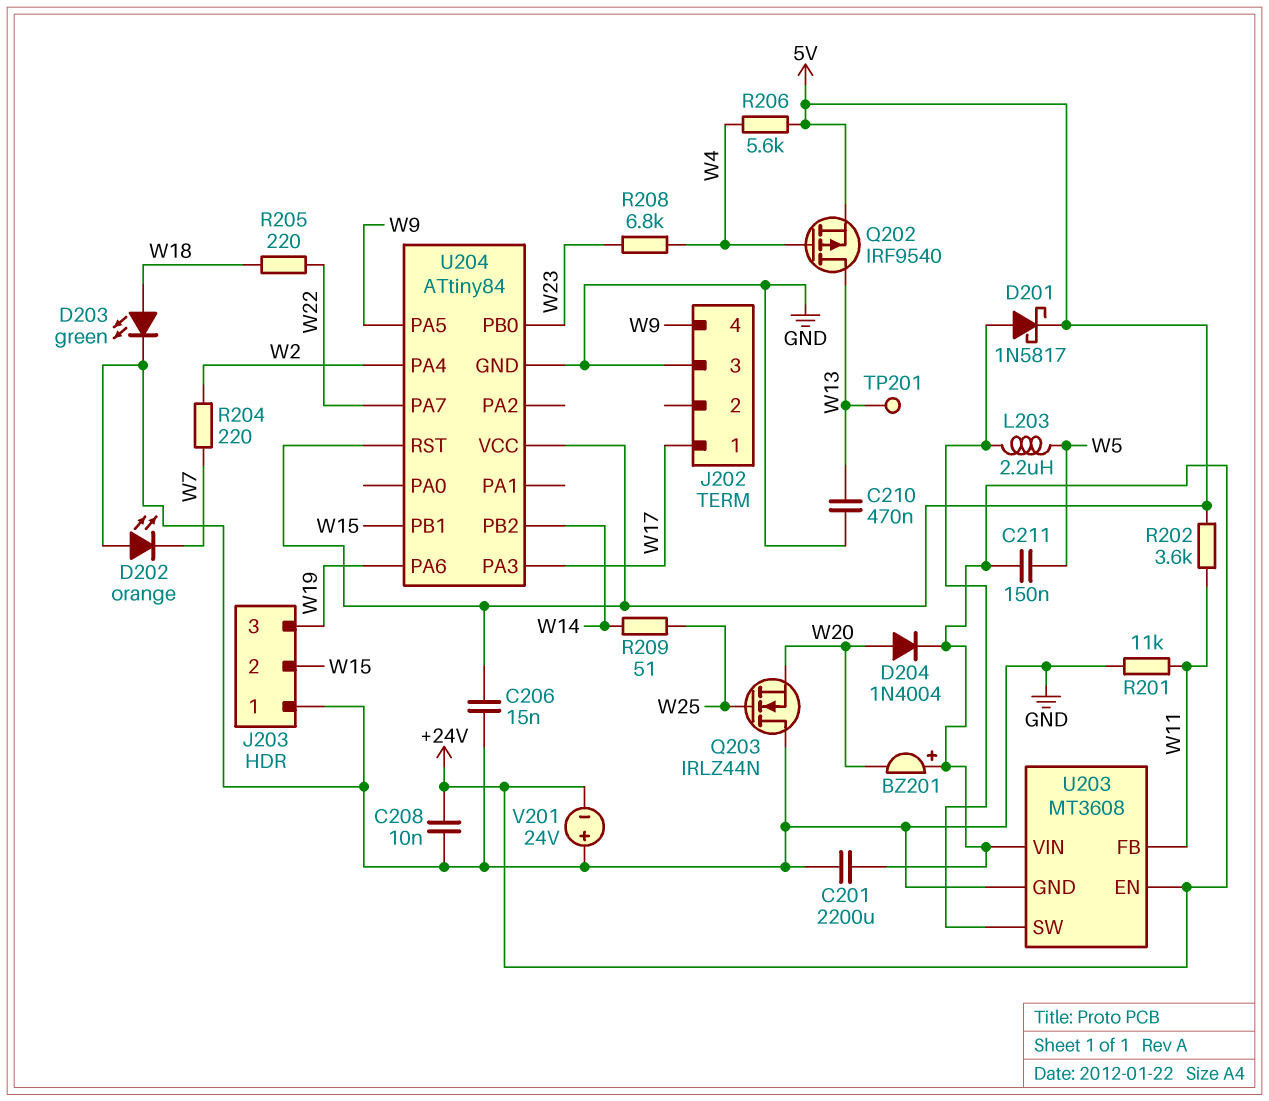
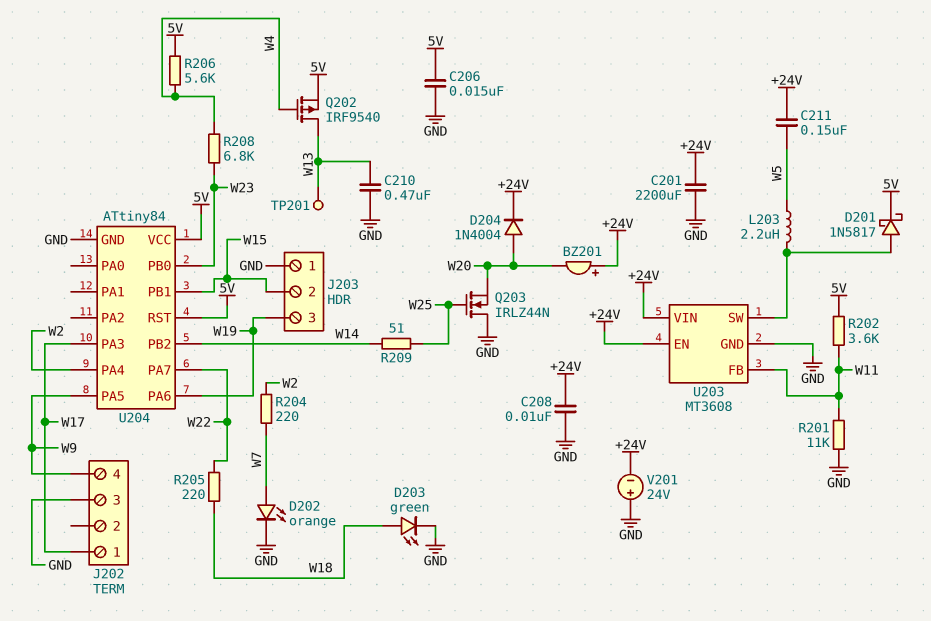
D202: LED orange (A GND, K W7) -> LED orange (A W7, K GND)

